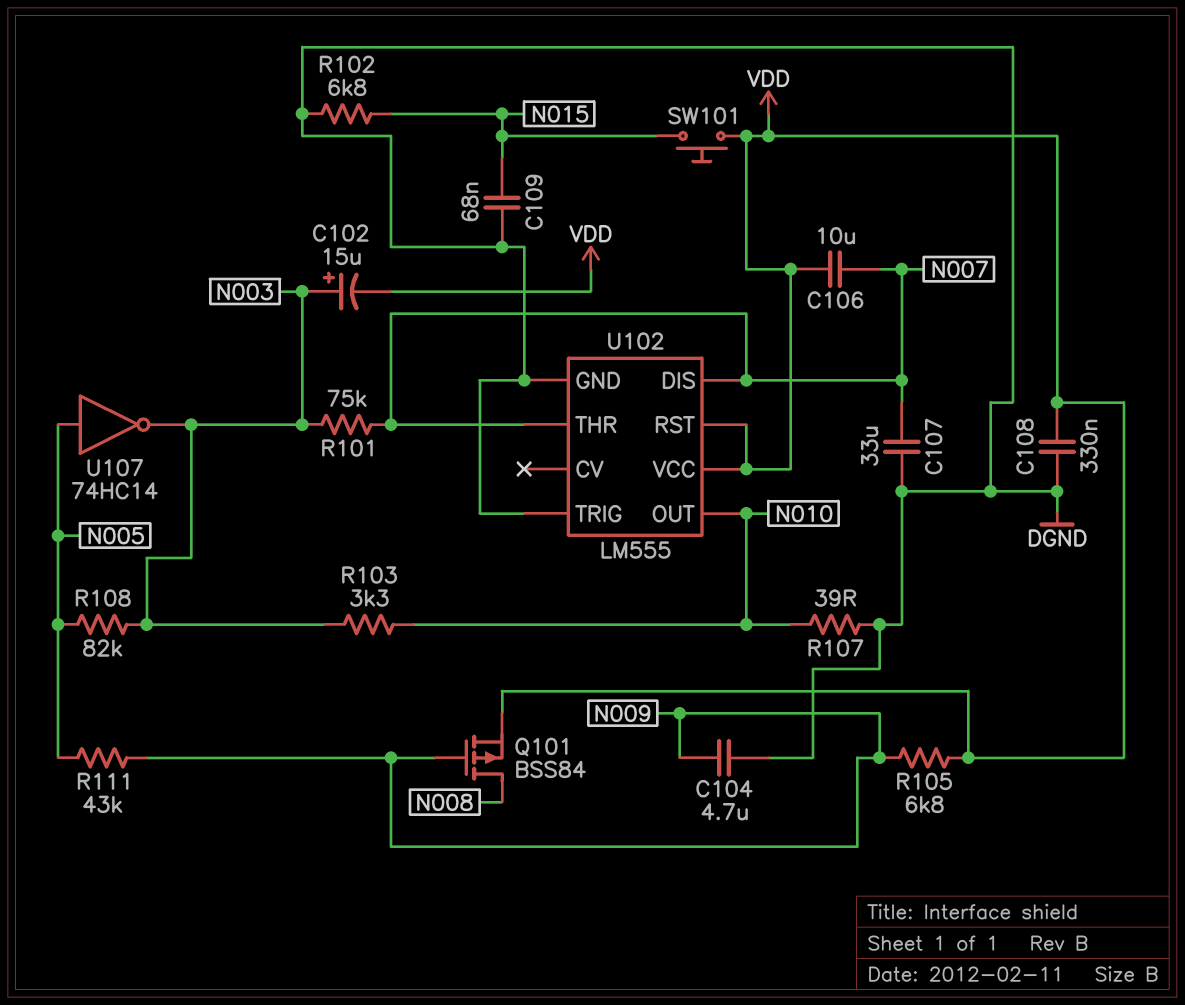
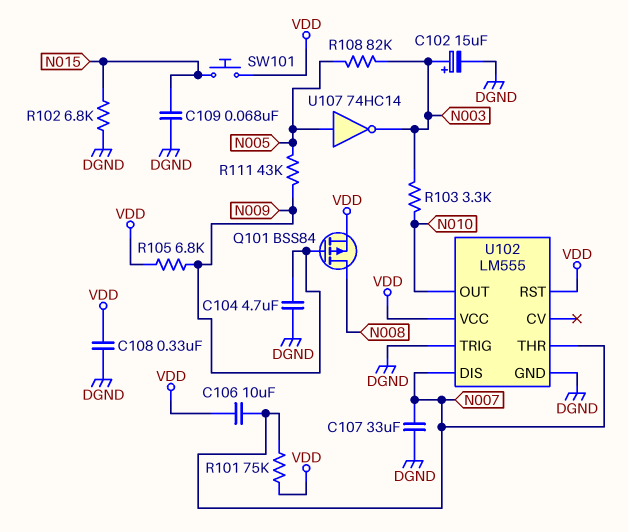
C102: 15uF (plus N003, minus VDD) -> 15uF (plus N003, minus DGND)
R101: 75k (N003, N007) -> 75k (N007, VDD)
R107: 39 (DGND, N010) -> none

